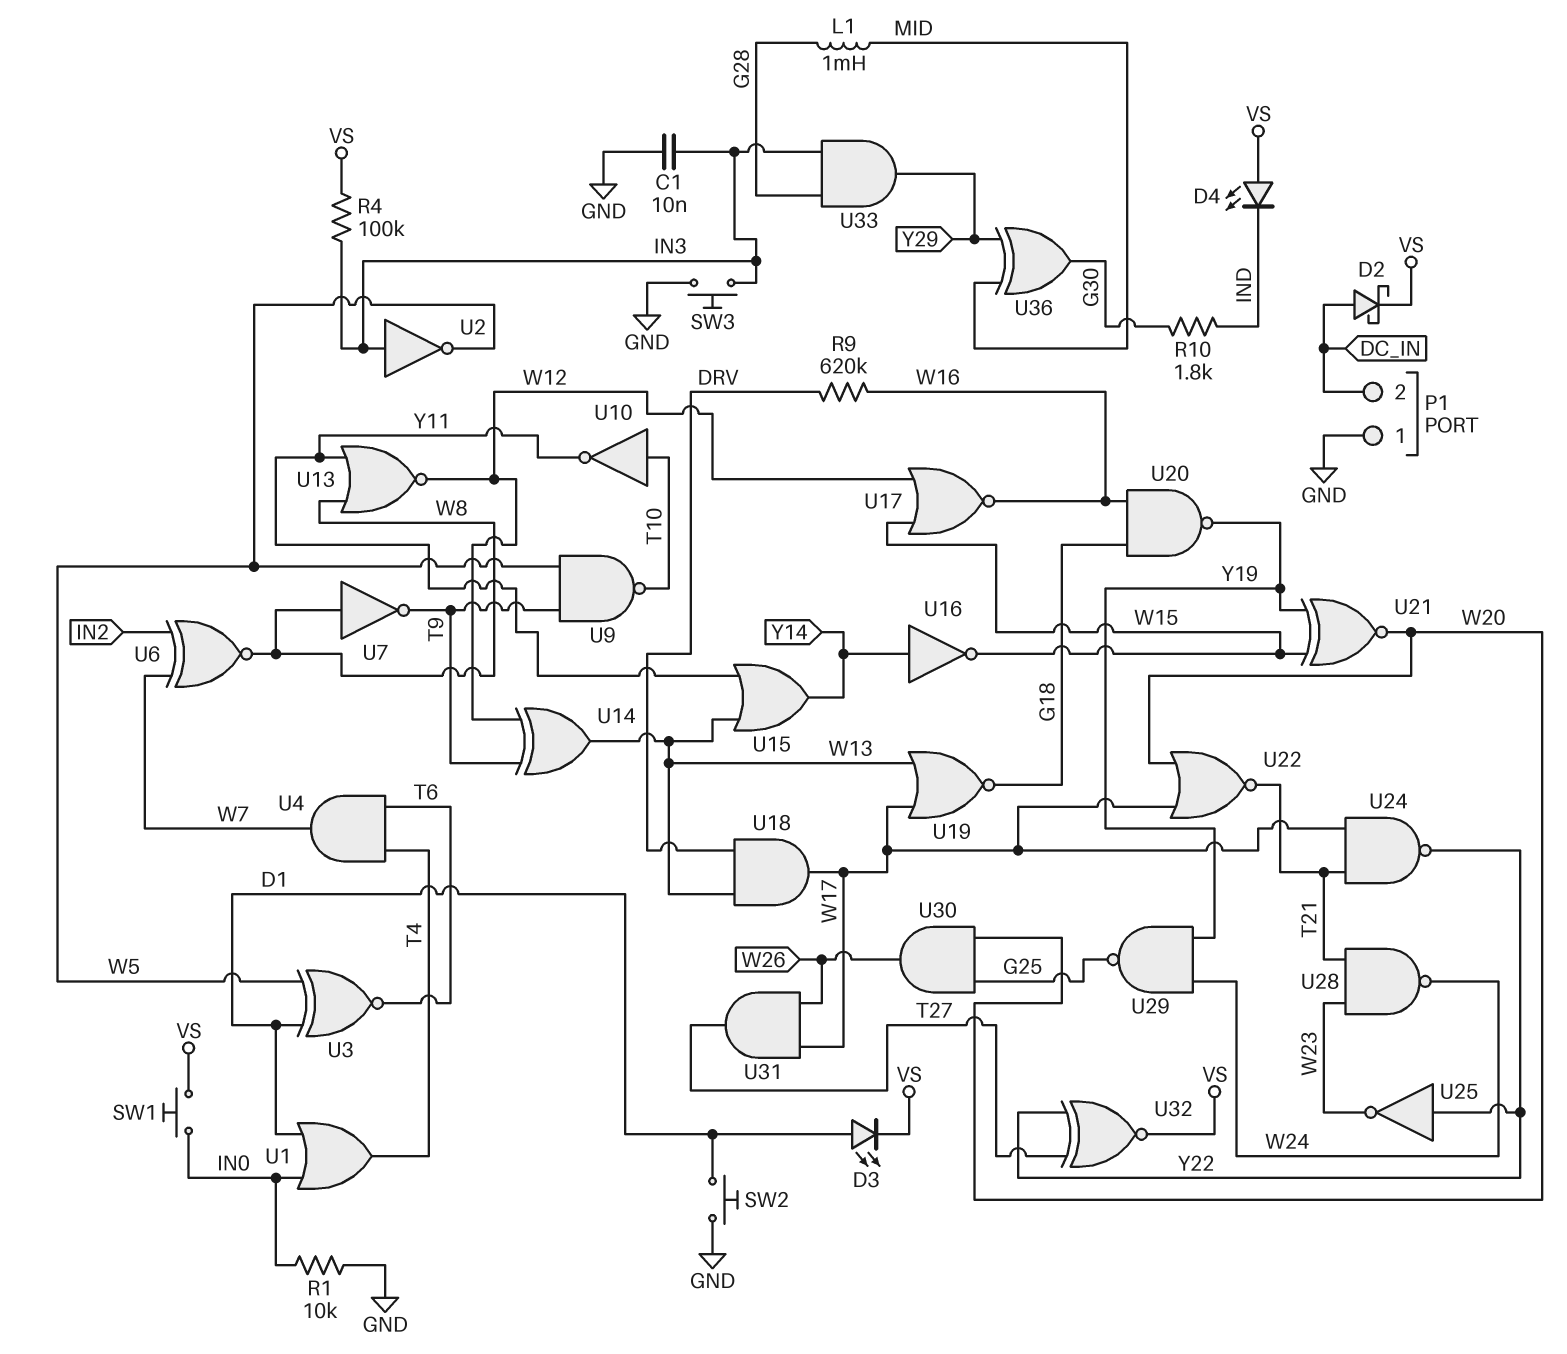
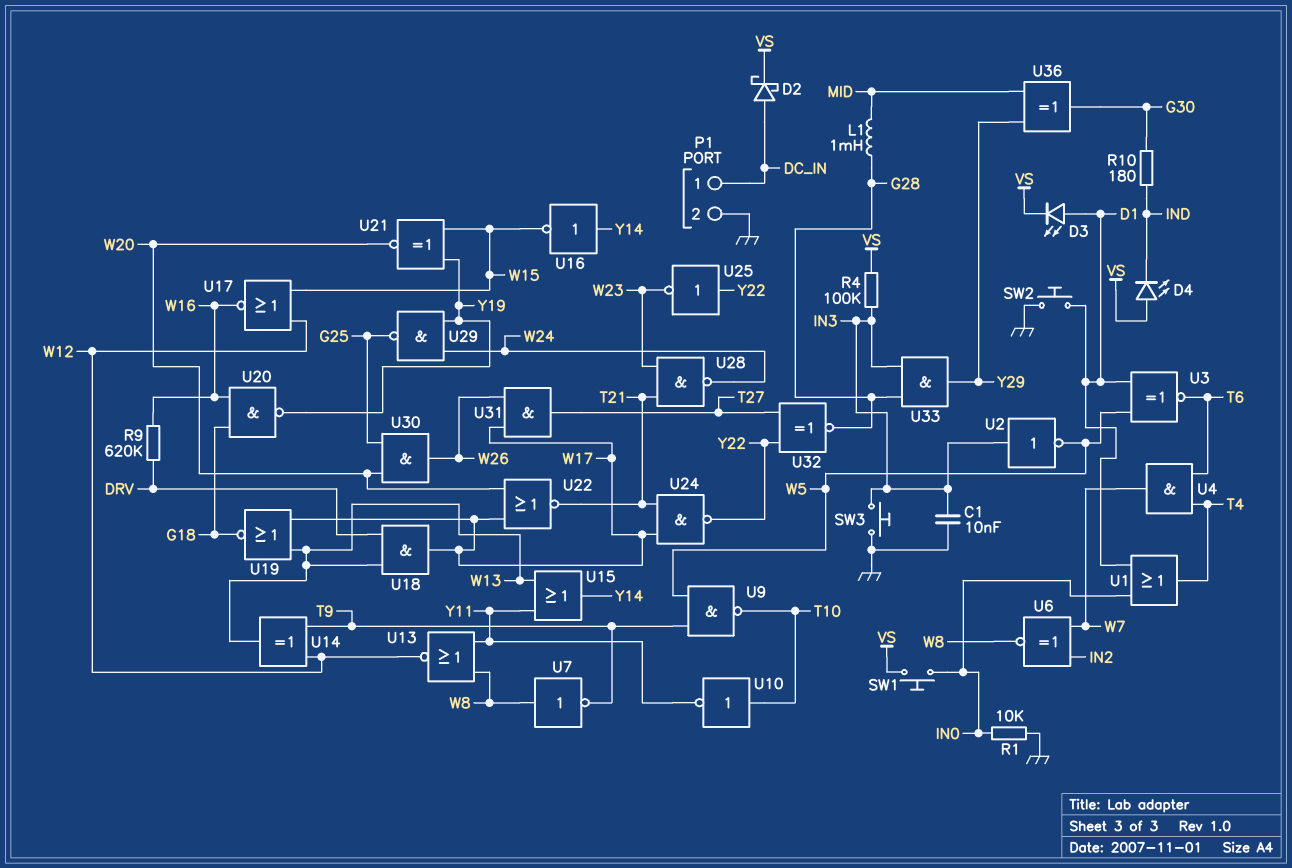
P1 pin 1: GND -> DC_IN
P1 pin 2: DC_IN -> GND
R10: 1.8k (G30, IND) -> 180 (G30, IND)
U32: XNOR (in T27, in Y22, out VS) -> XNOR (in T27, in Y22, out G28)

